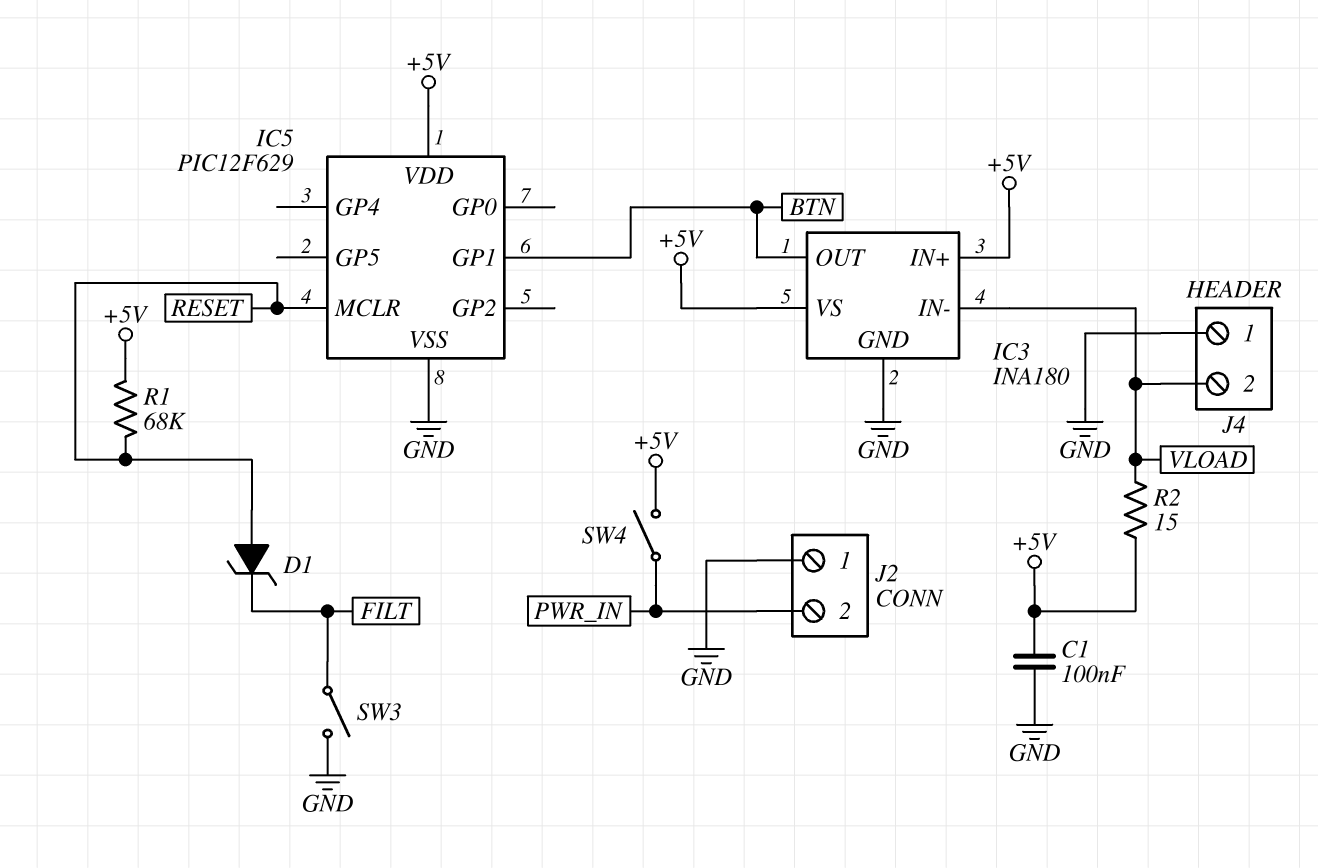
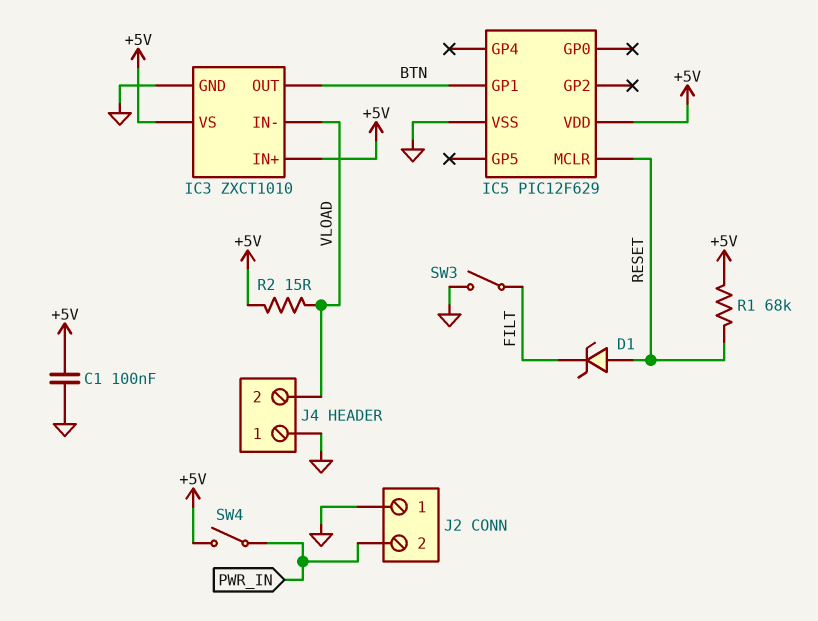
IC3: INA180 -> ZXCT1010

